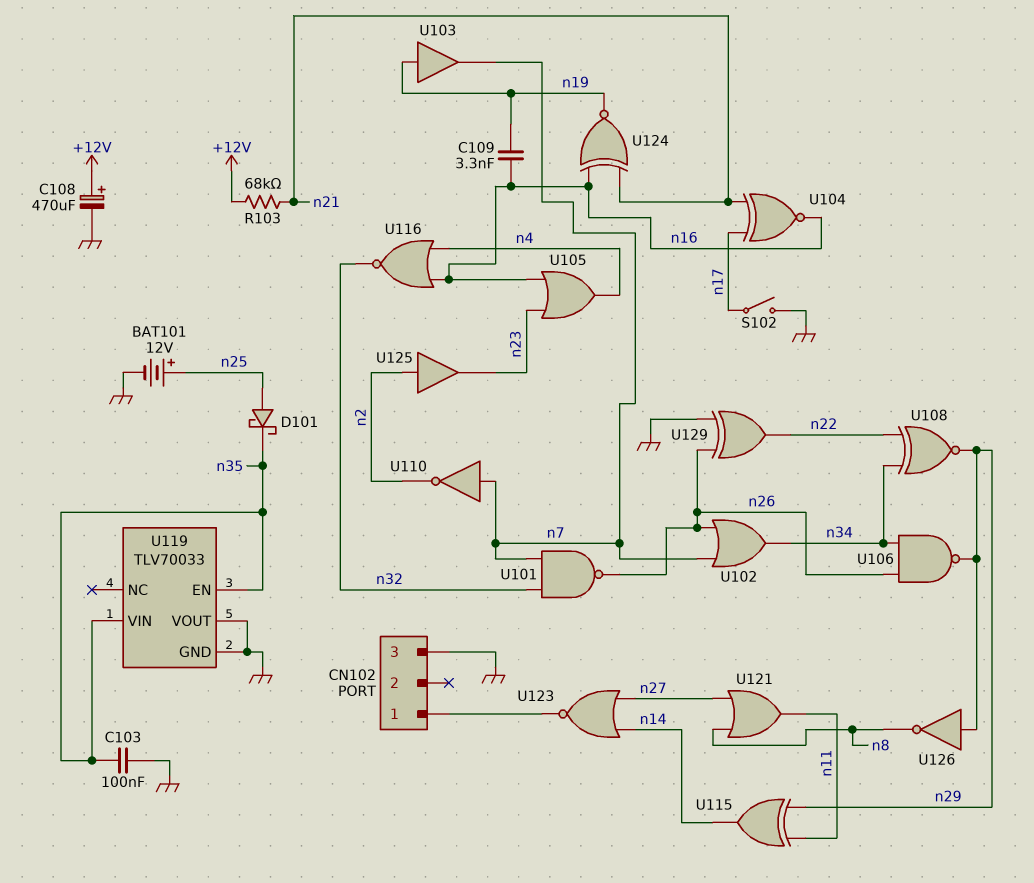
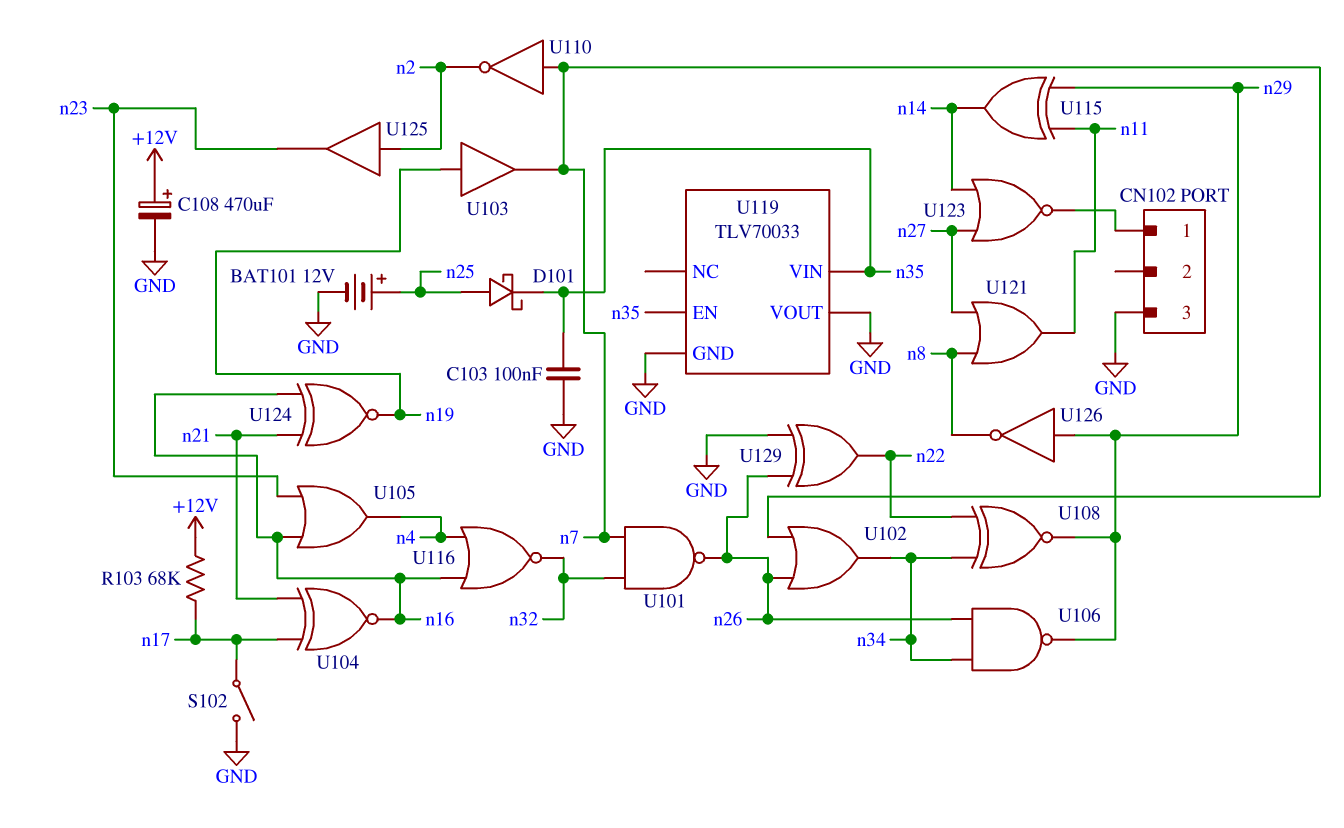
C109: 3.3nF (n16, n19) -> none
R103: 68k (+12V, n21) -> 68k (+12V, n17)

